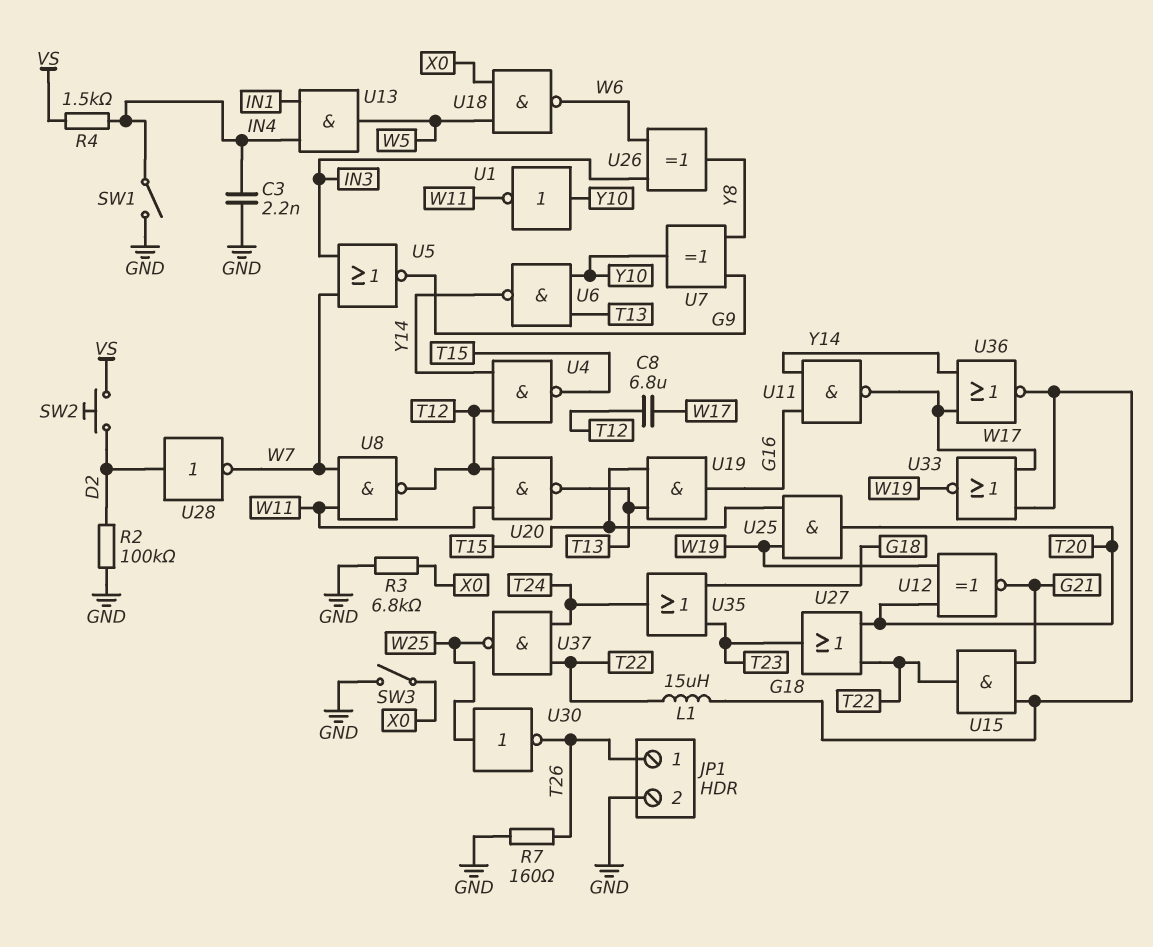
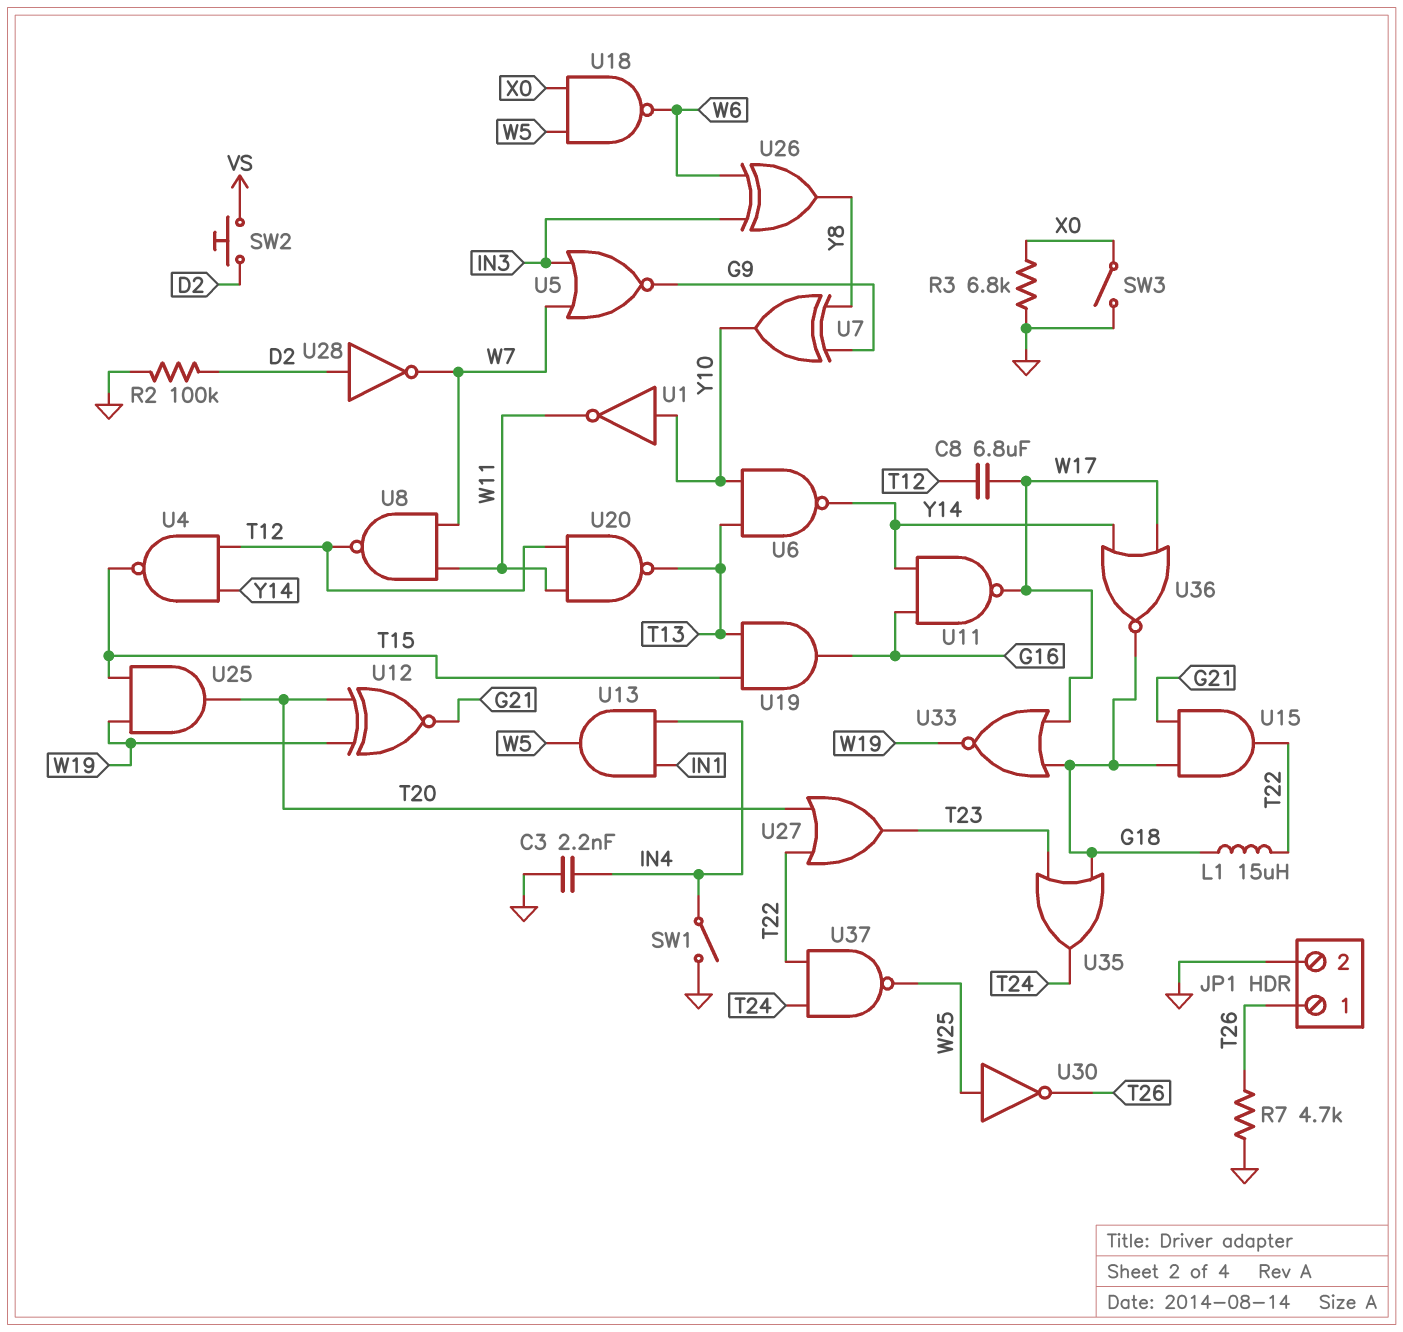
R4: 1.5k (IN4, VS) -> none
R7: 160 (GND, T26) -> 4.7k (GND, T26)

